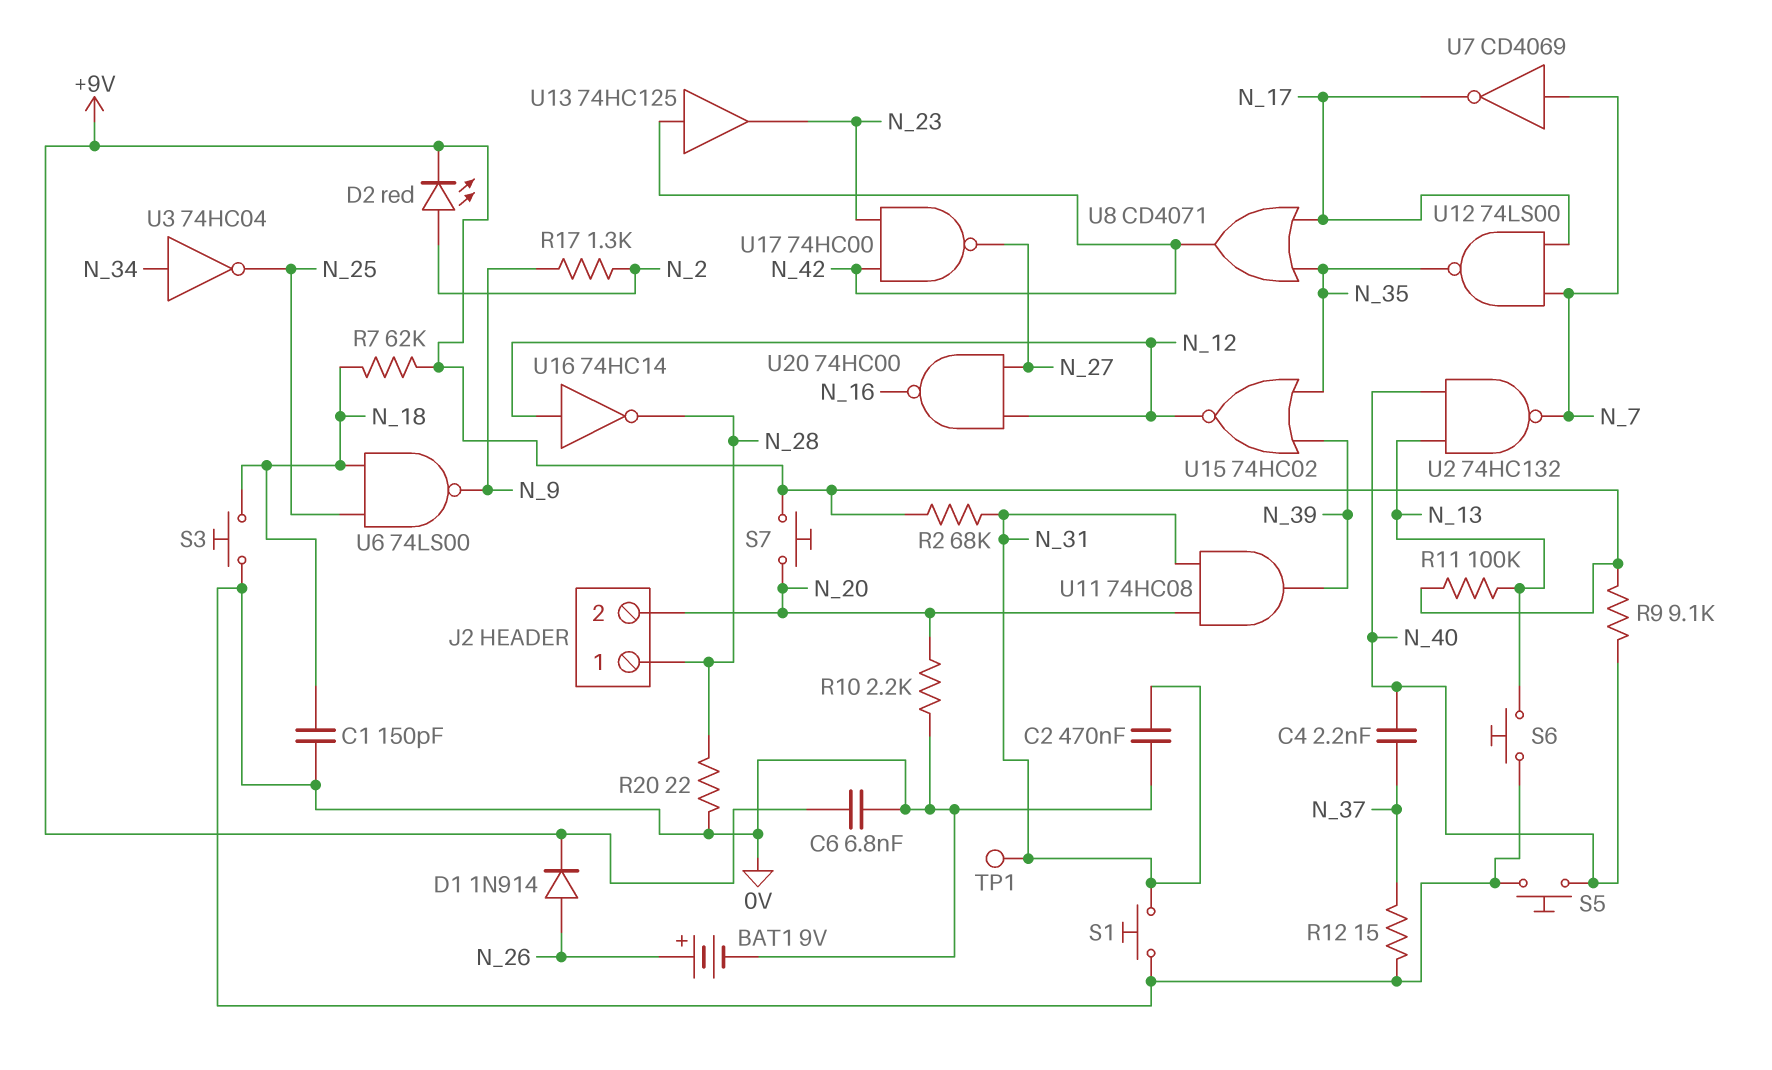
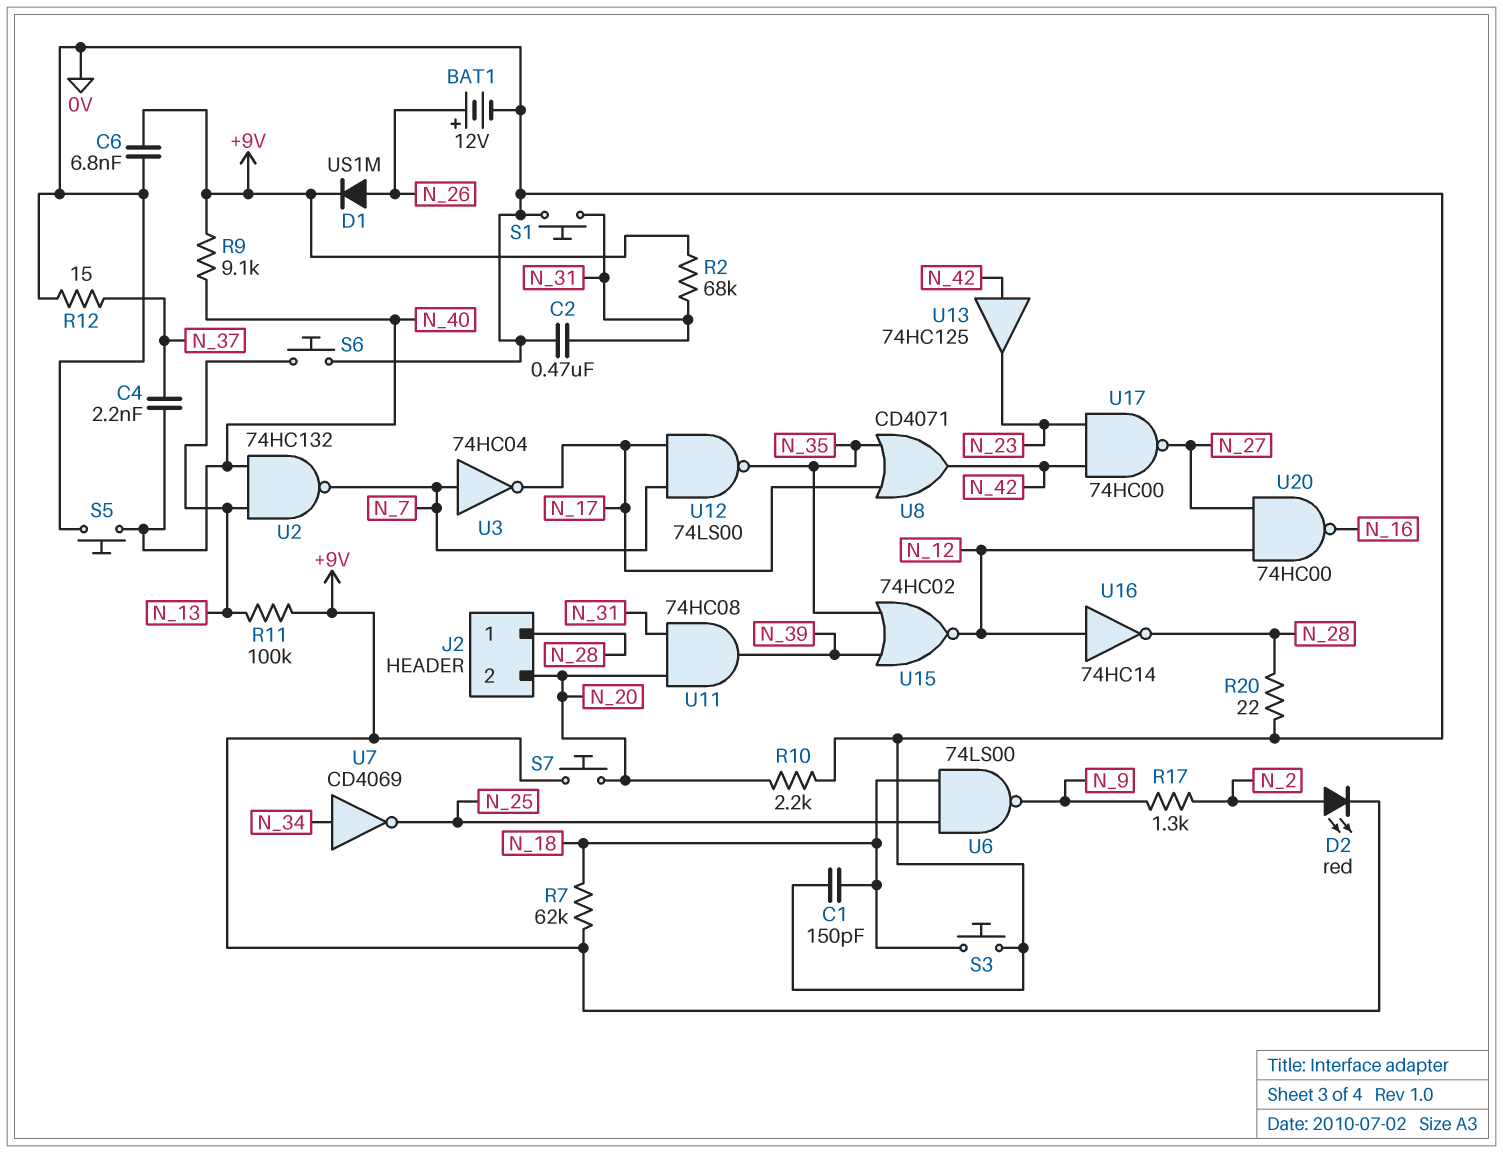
BAT1: 9V (plus N_26, minus 0V) -> 12V (plus N_26, minus 0V)
D1: diode 1N914 (A N_26, K +9V) -> diode US1M (A N_26, K +9V)
TP1: test point (N_31) -> none
U3: NOT 74HC04 (in N_34, out N_25) -> NOT 74HC04 (in N_7, out N_17)
U7: NOT CD4069 (in N_7, out N_17) -> NOT CD4069 (in N_34, out N_25)

